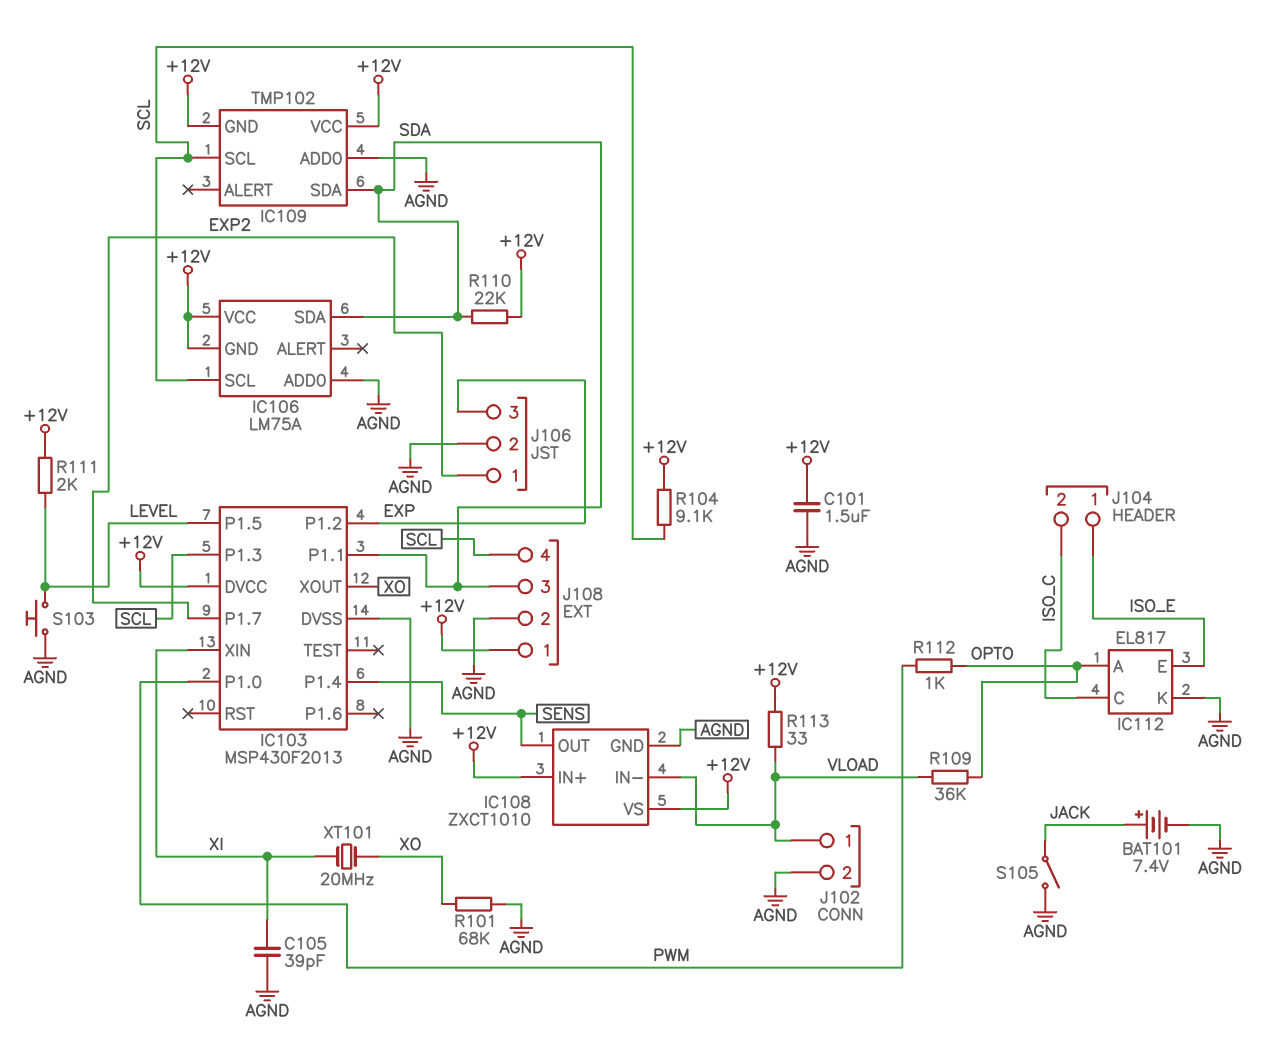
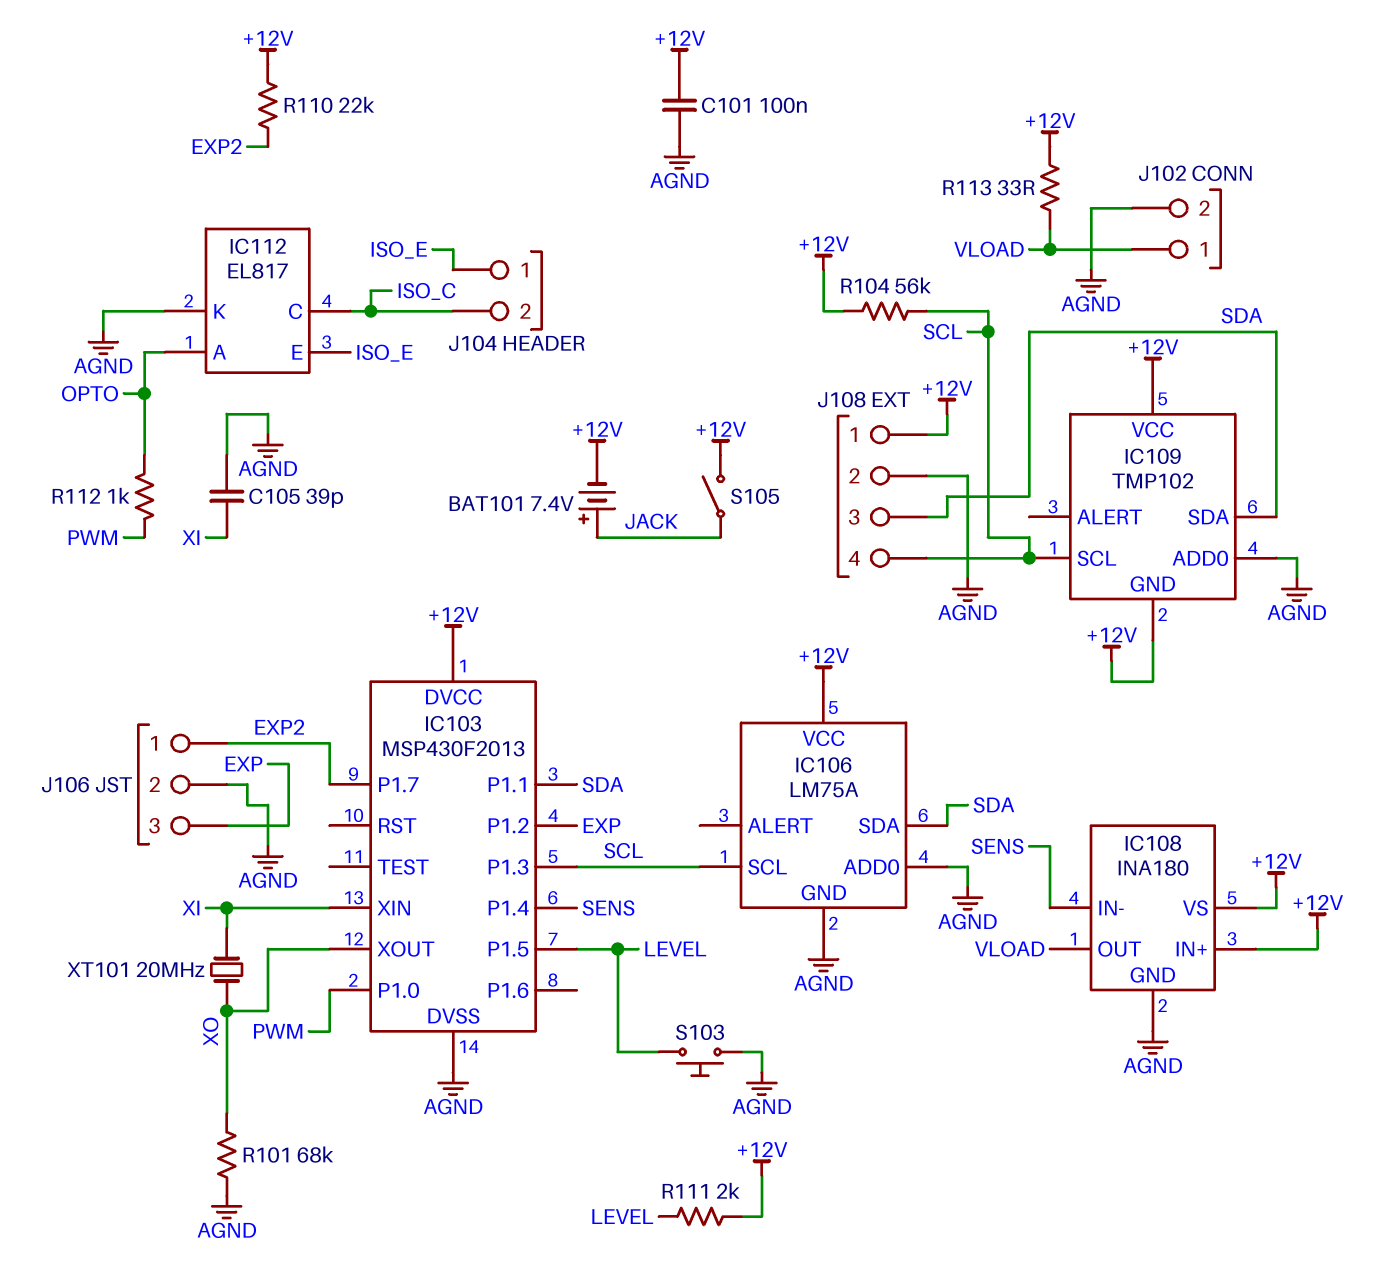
BAT101: 7.4V (plus JACK, minus AGND) -> 7.4V (plus JACK, minus +12V)
C101: 1.5uF (+12V, AGND) -> 100nF (+12V, AGND)
IC106 pin GND: +12V -> AGND
IC108: ZXCT1010 -> INA180
IC108 pin IN-: VLOAD -> SENS
IC108 pin OUT: SENS -> VLOAD
R104: 9.1k (+12V, SCL) -> 56k (+12V, SCL)
R109: 36k (OPTO, VLOAD) -> none
R110: 22k (+12V, SDA) -> 22k (+12V, EXP2)
S105: switch (AGND, JACK) -> switch (+12V, JACK)

